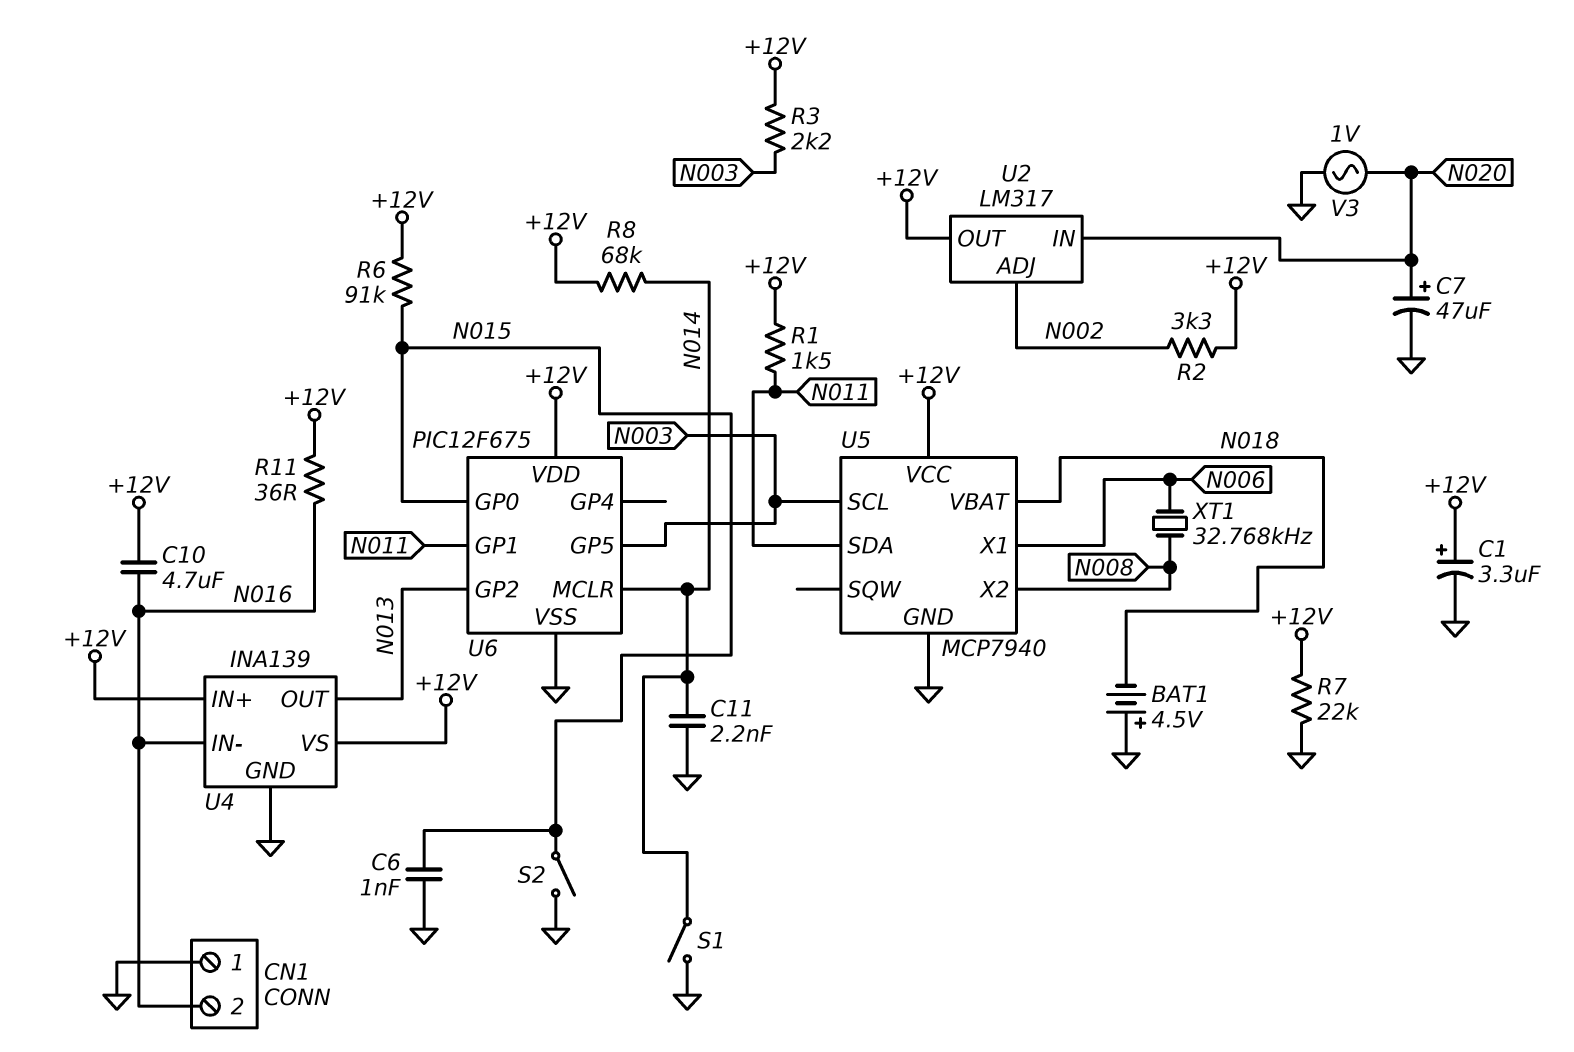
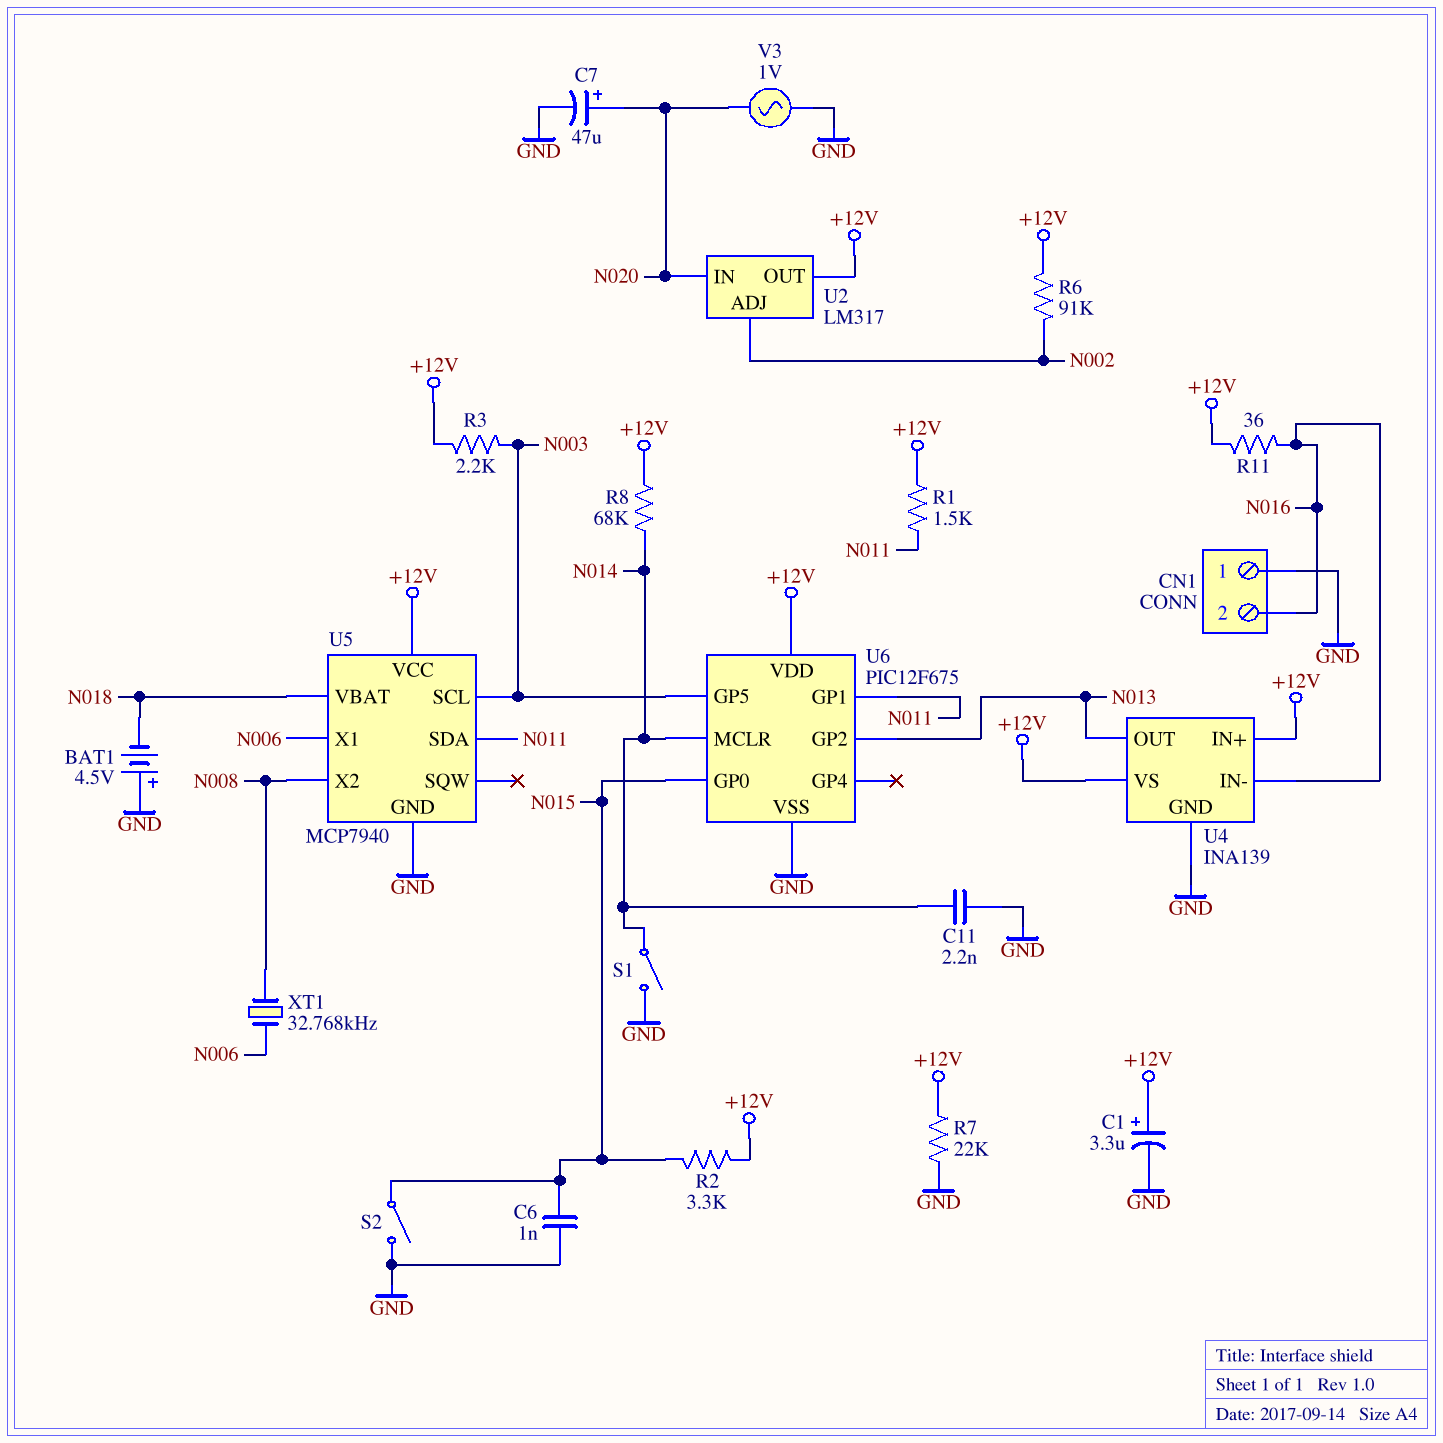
C10: 4.7uF (+12V, N016) -> none
R2: 3.3k (+12V, N002) -> 3.3k (+12V, N015)
R6: 91k (+12V, N015) -> 91k (+12V, N002)

